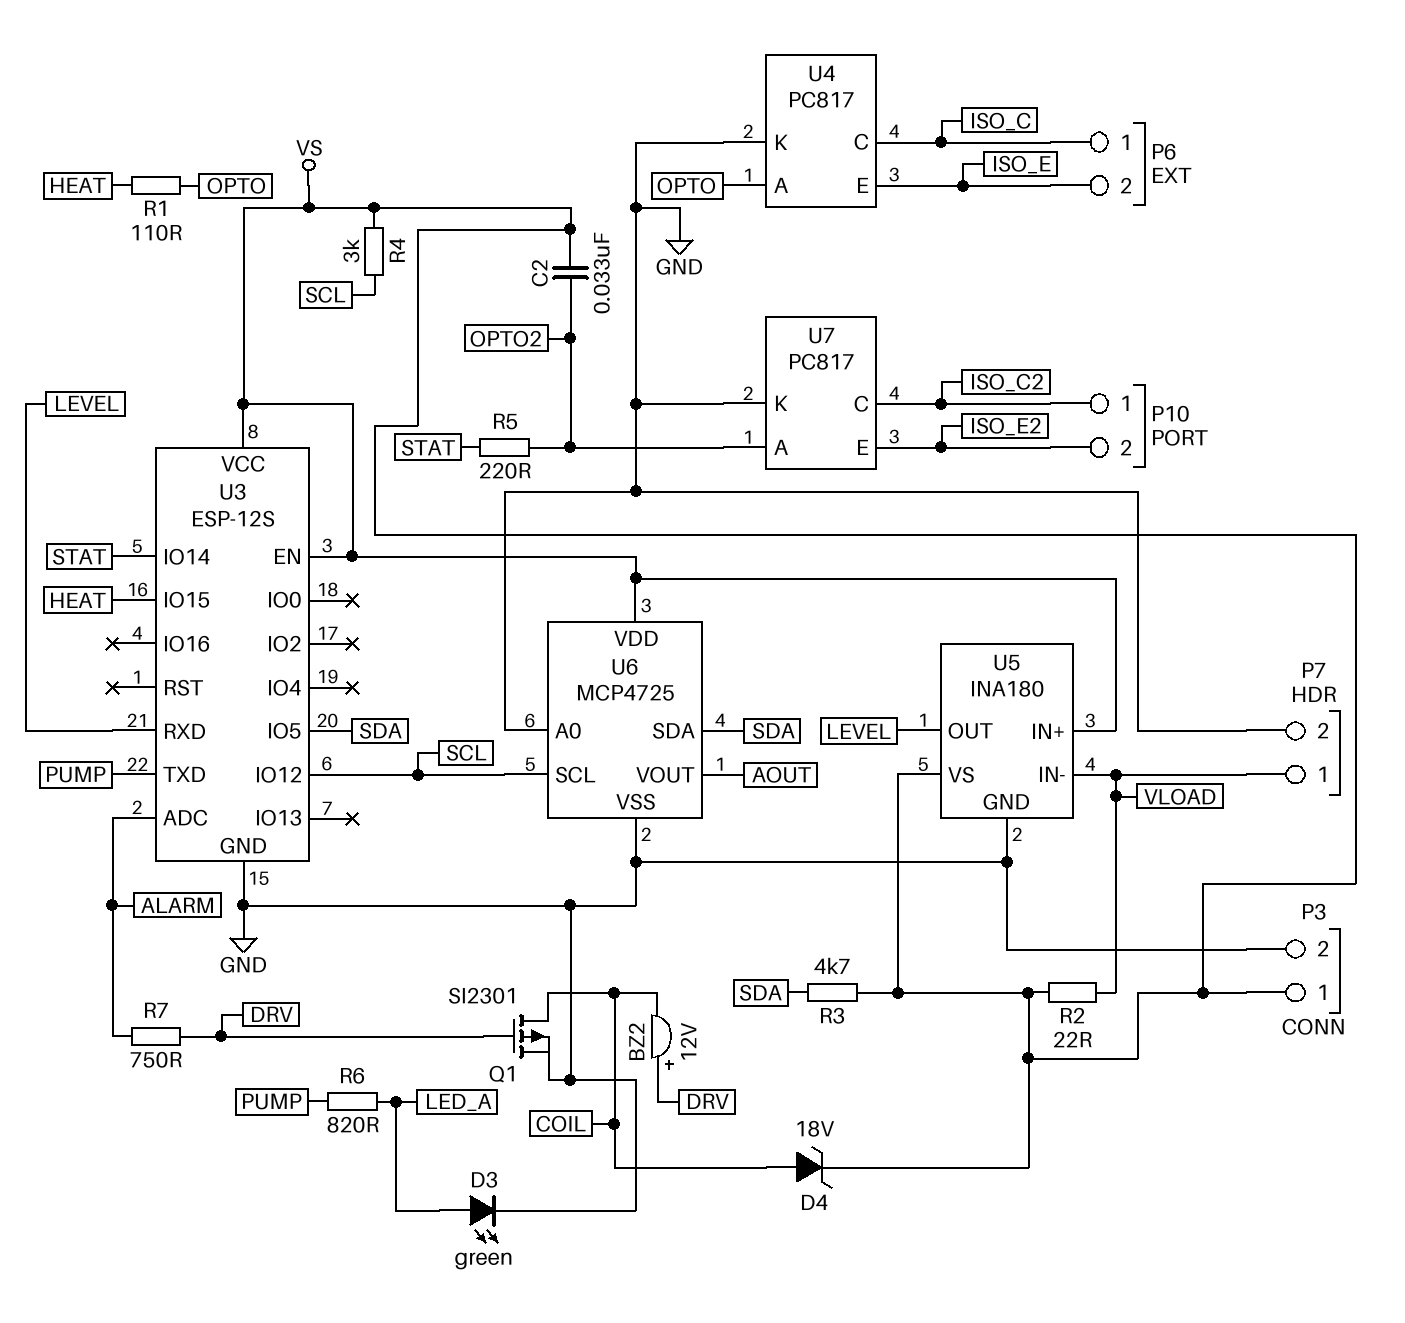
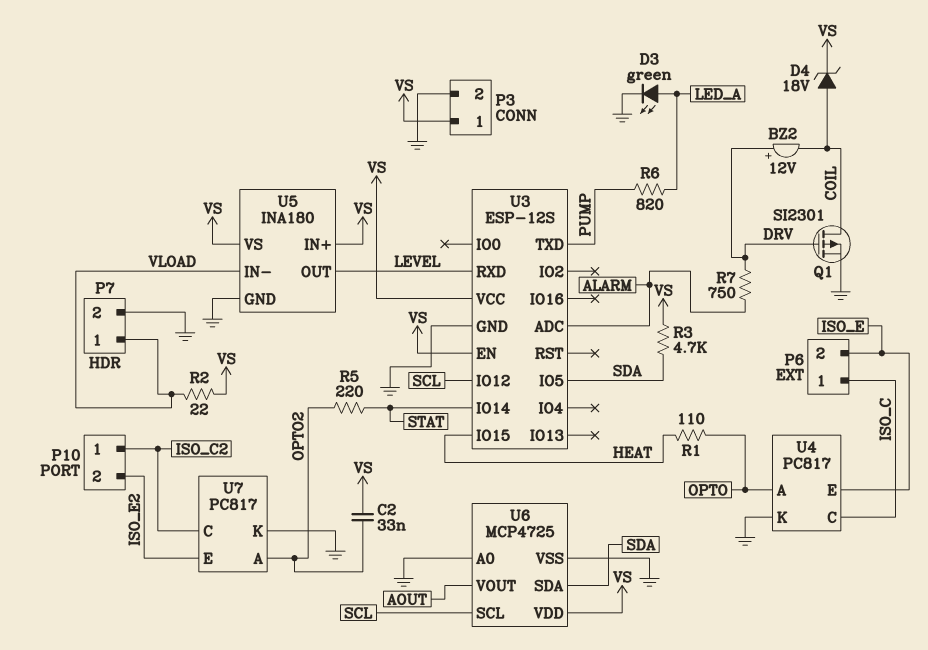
R4: 3k (SCL, VS) -> none

